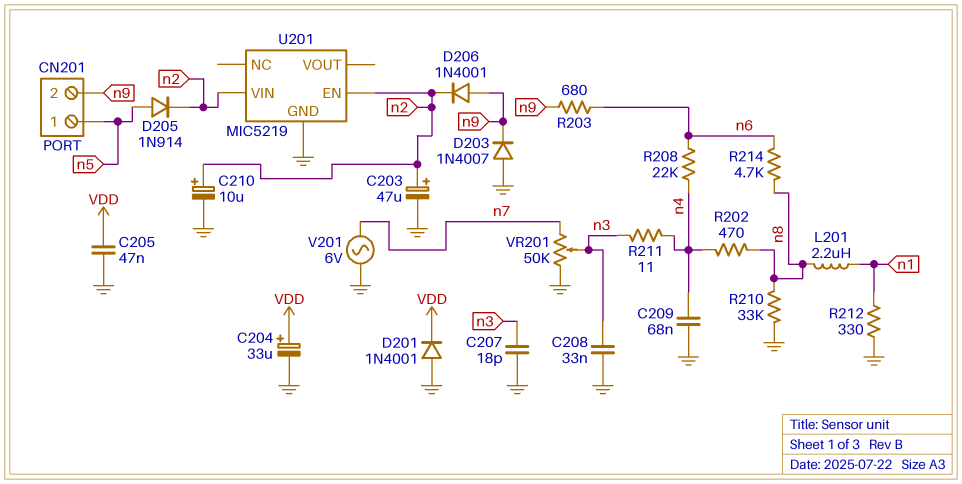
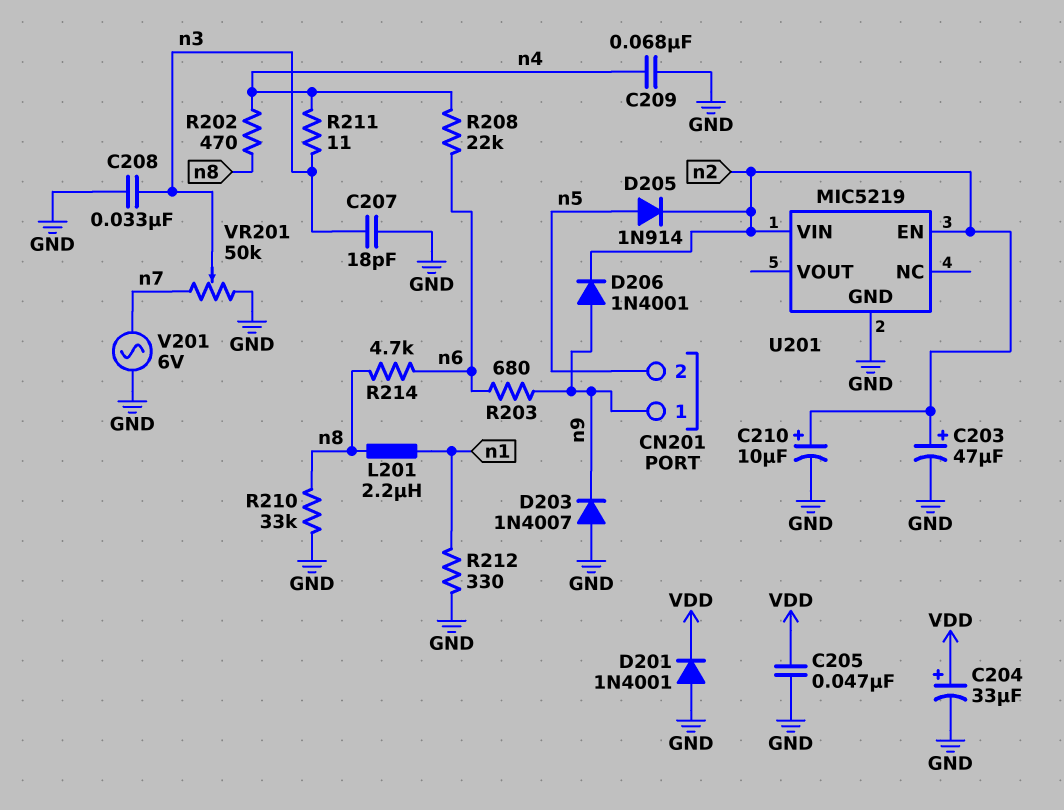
CN201 pin 1: n5 -> n9
CN201 pin 2: n9 -> n5

